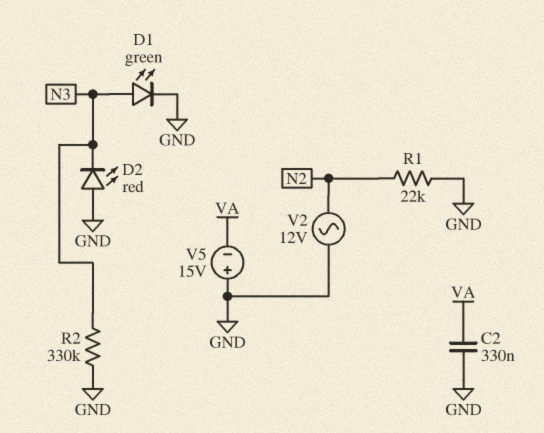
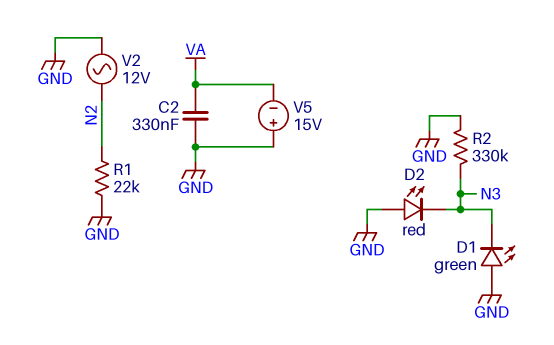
D1: LED green (A N3, K GND) -> LED green (A GND, K N3)

